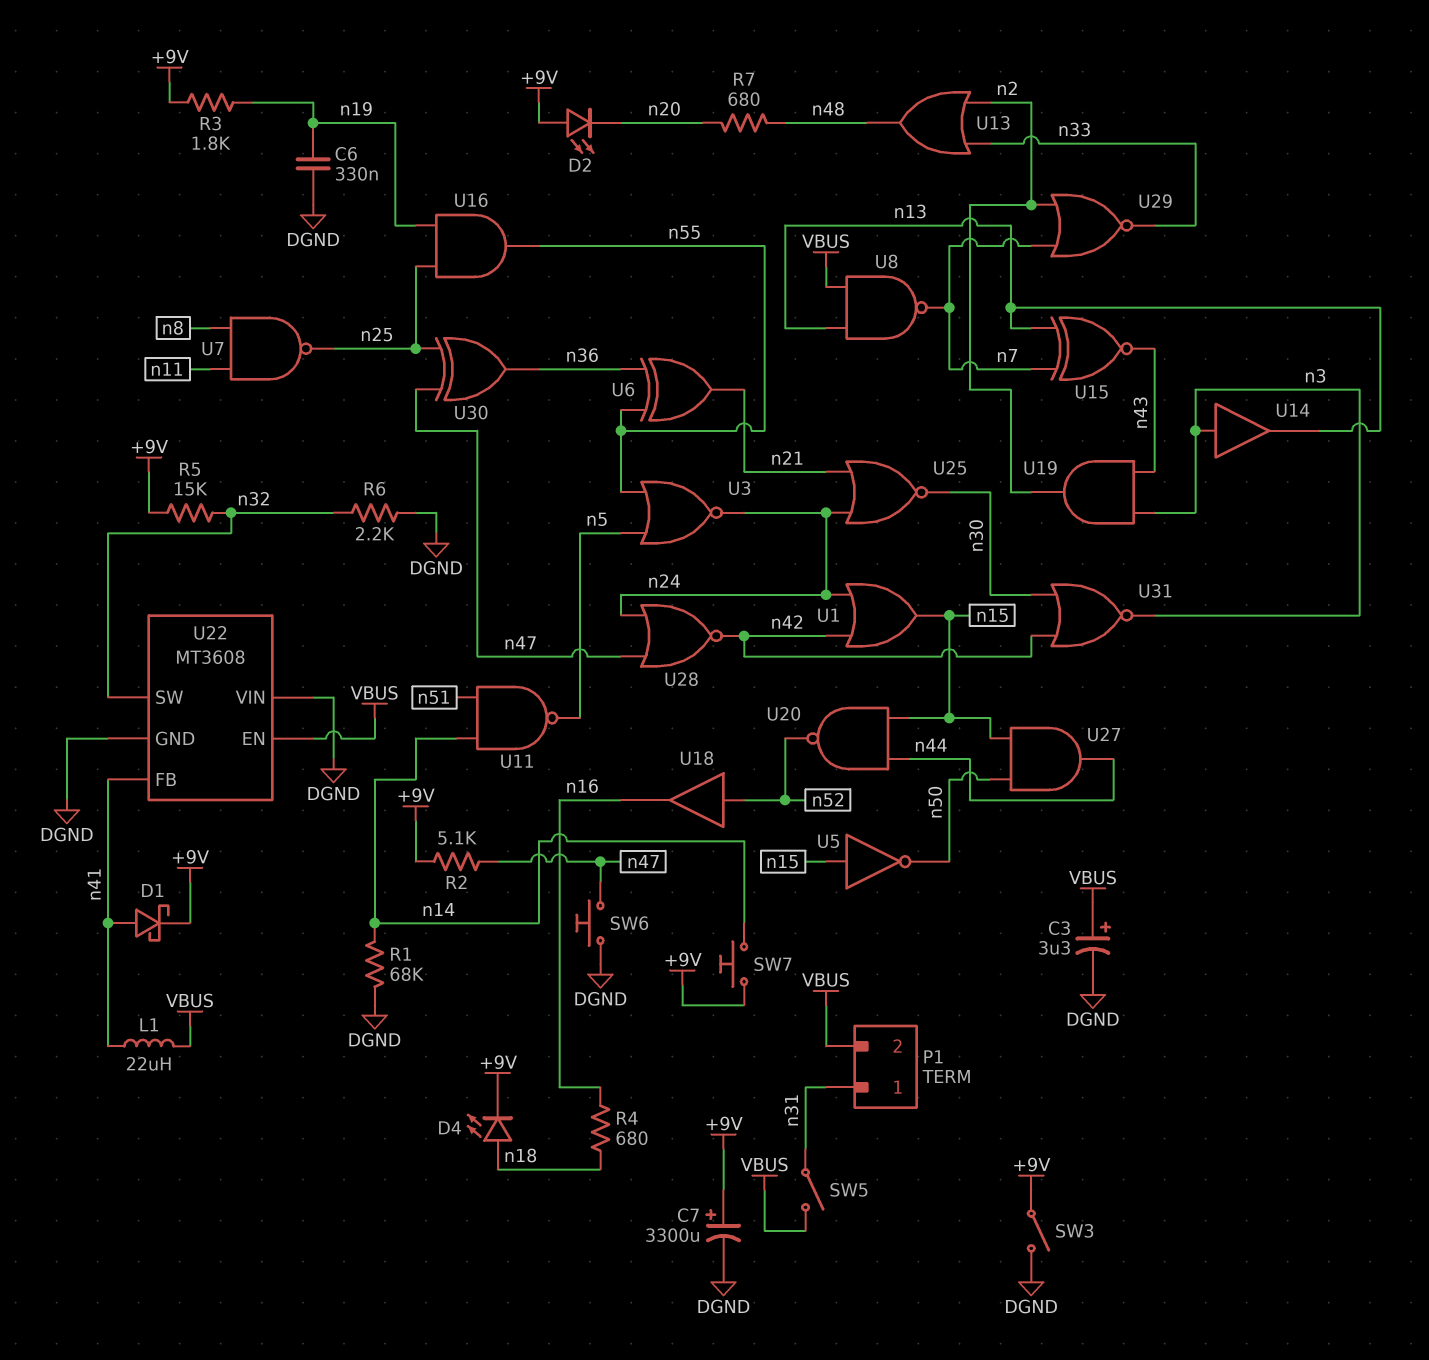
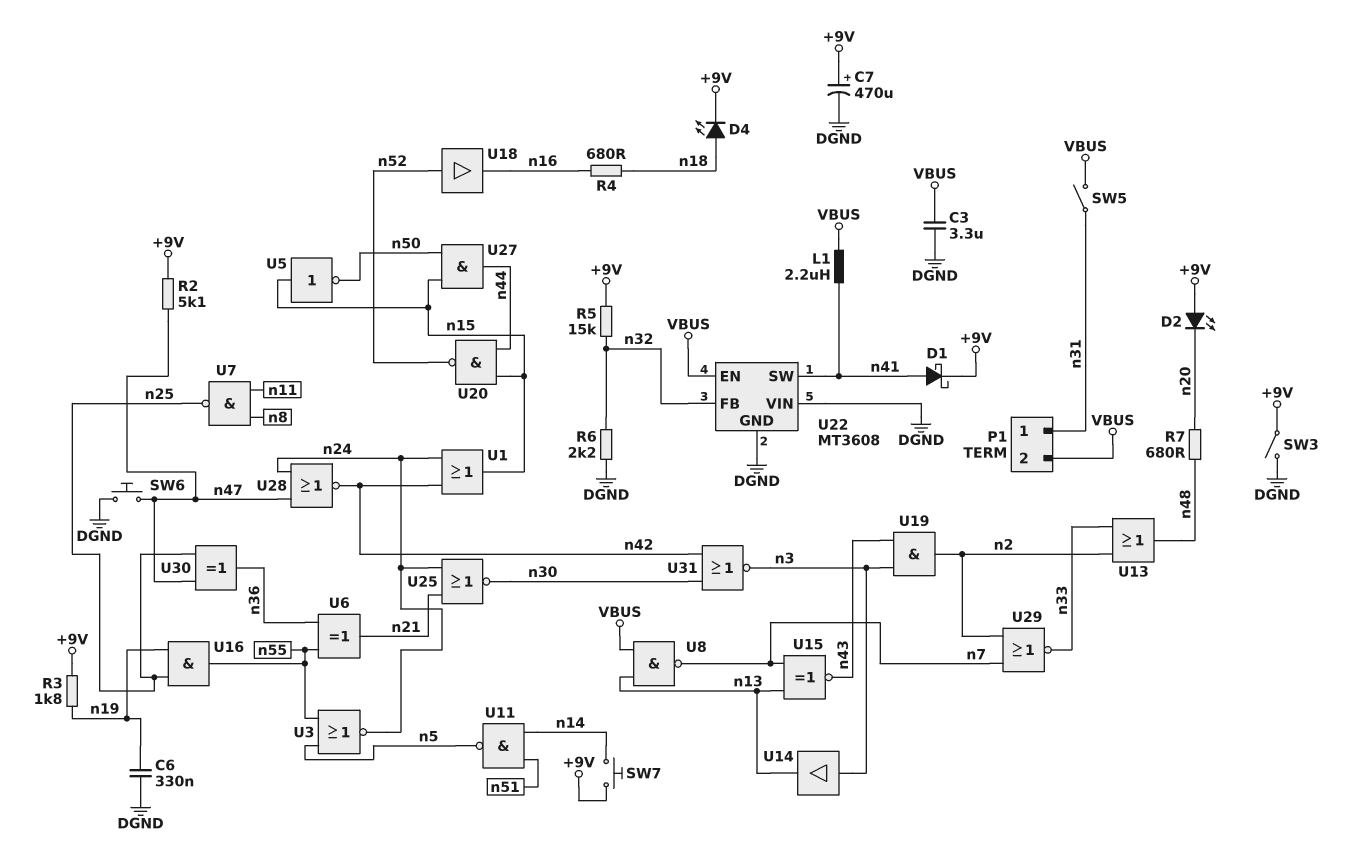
C3: 3.3uF (plus VBUS, minus DGND) -> 3.3uF (DGND, VBUS)
C7: 3300uF (plus +9V, minus DGND) -> 470uF (plus +9V, minus DGND)
L1: 22uH (VBUS, n41) -> 2.2uH (VBUS, n41)
R1: 68k (DGND, n14) -> none
U22 pin FB: n41 -> n32
U22 pin SW: n32 -> n41

